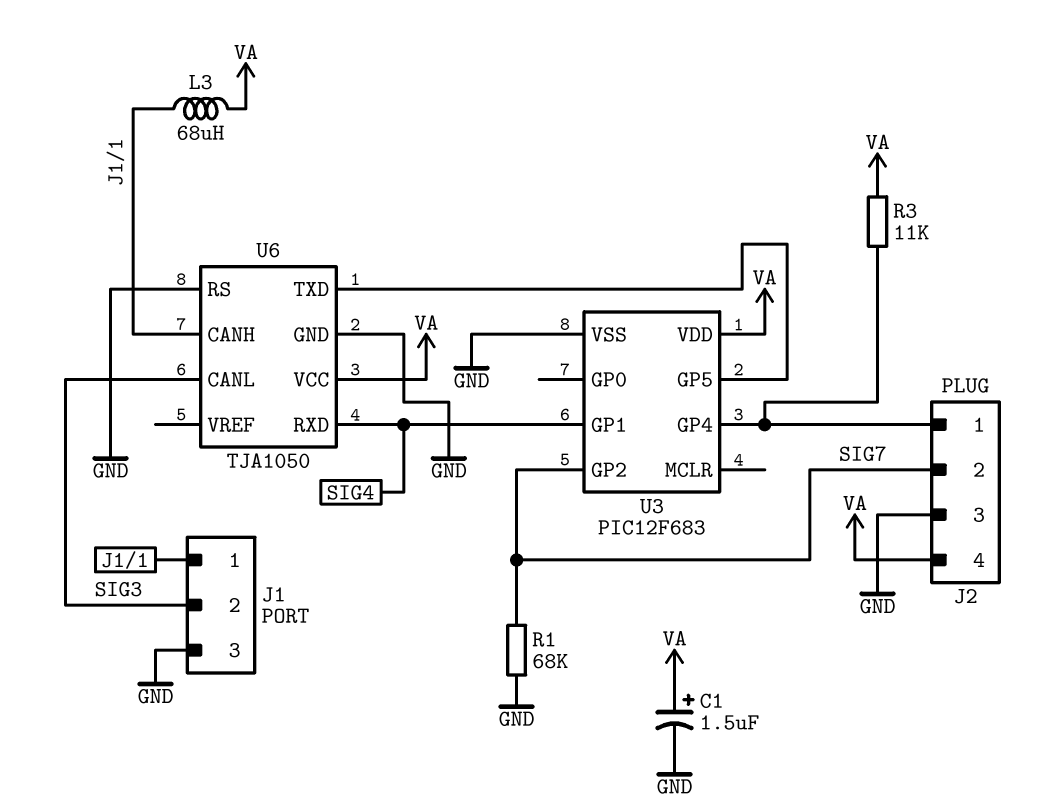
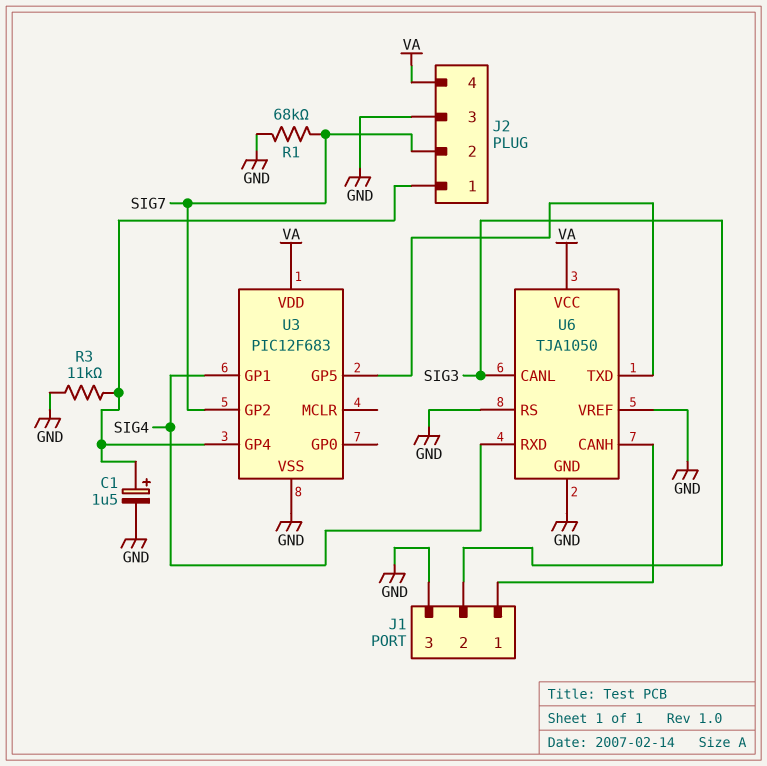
C1: 1.5uF (plus VA, minus GND) -> 1.5uF (plus J2/1, minus GND)
L3: 68uH (J1/1, VA) -> none
R3: 11k (J2/1, VA) -> 11k (GND, J2/1)
U6 pin VREF: none -> GND

